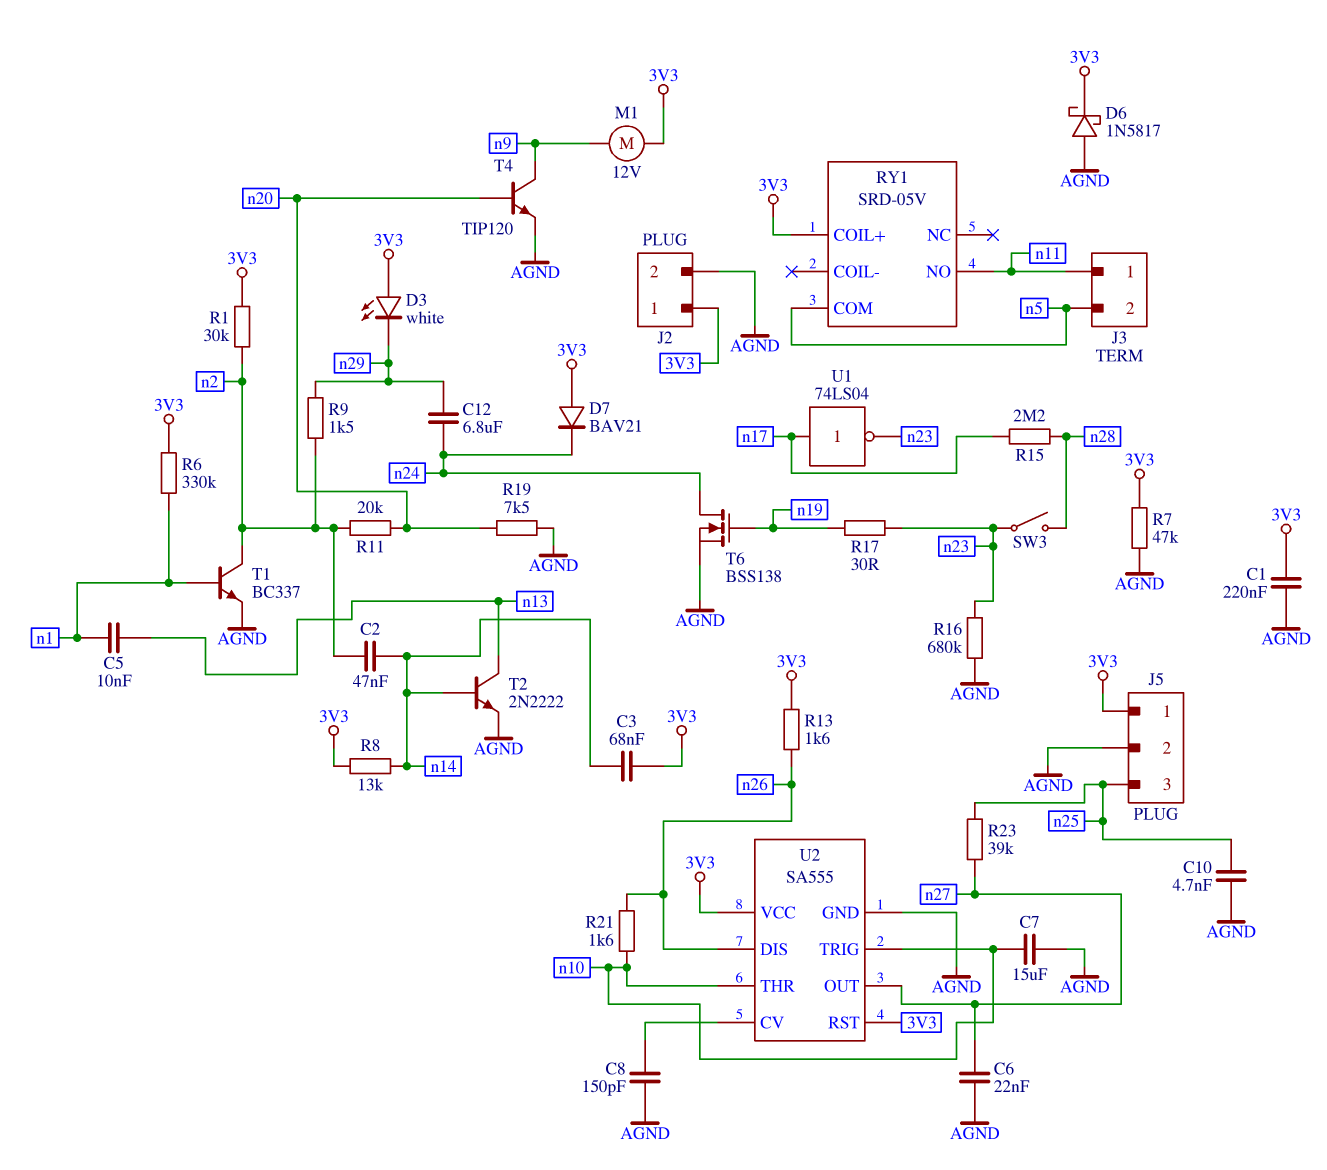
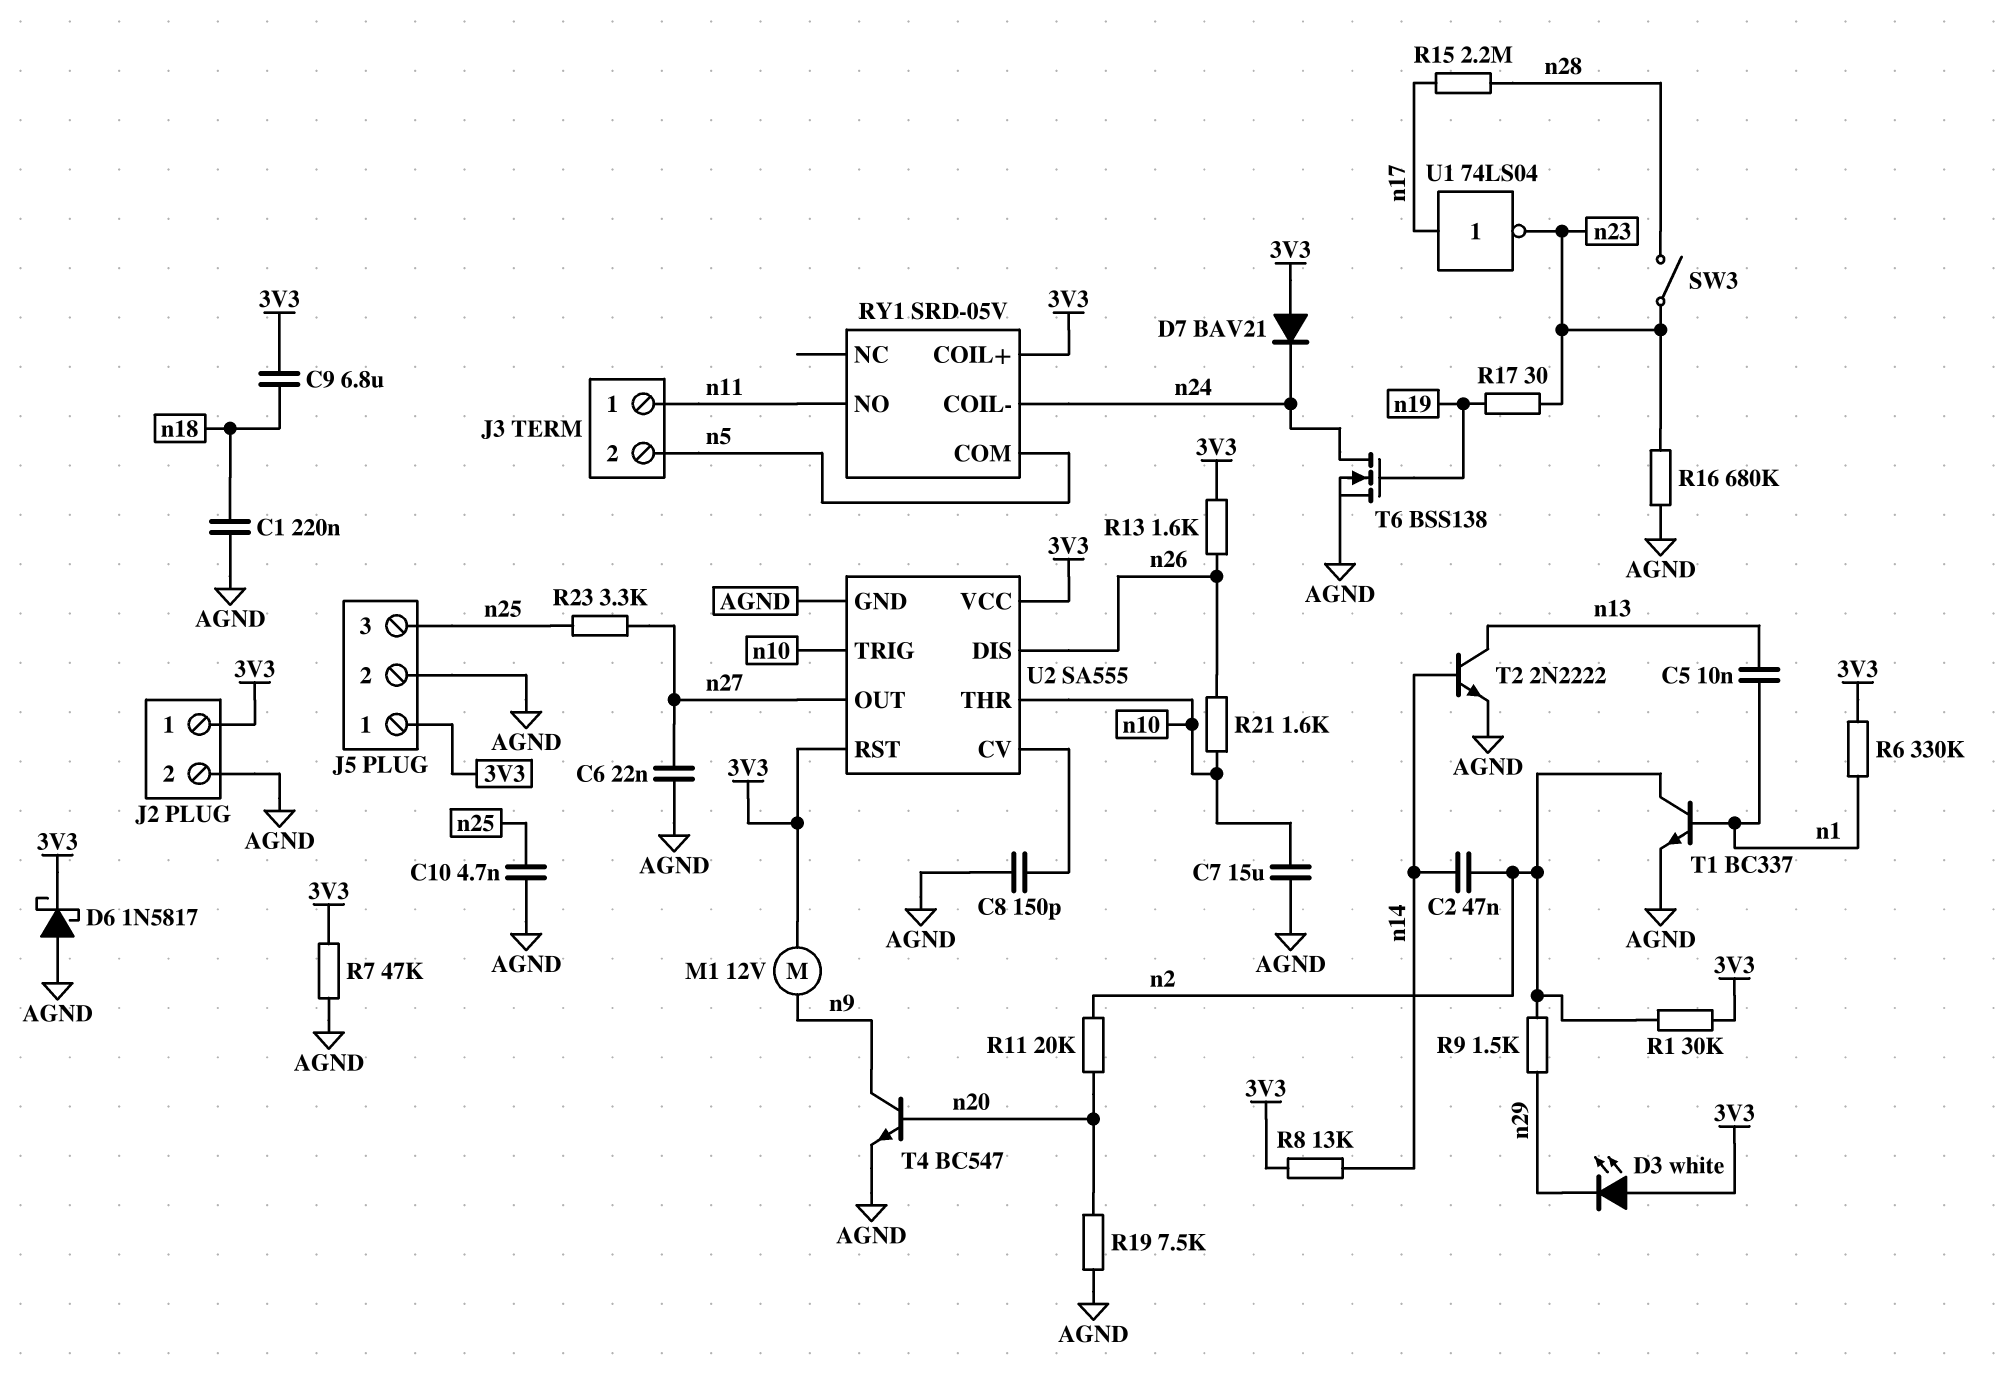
C1: 220nF (3V3, AGND) -> 220nF (AGND, n18)
C3: 68nF (3V3, n14) -> none
C9: none -> 6.8uF (3V3, n18)
C12: 6.8uF (n24, n29) -> none
R23: 39k (n25, n27) -> 3.3k (n25, n27)
RY1 pin COIL-: none -> n24
T4: NPN TIP120 (B n20, C n9, E AGND) -> NPN BC547 (B n20, C n9, E AGND)

